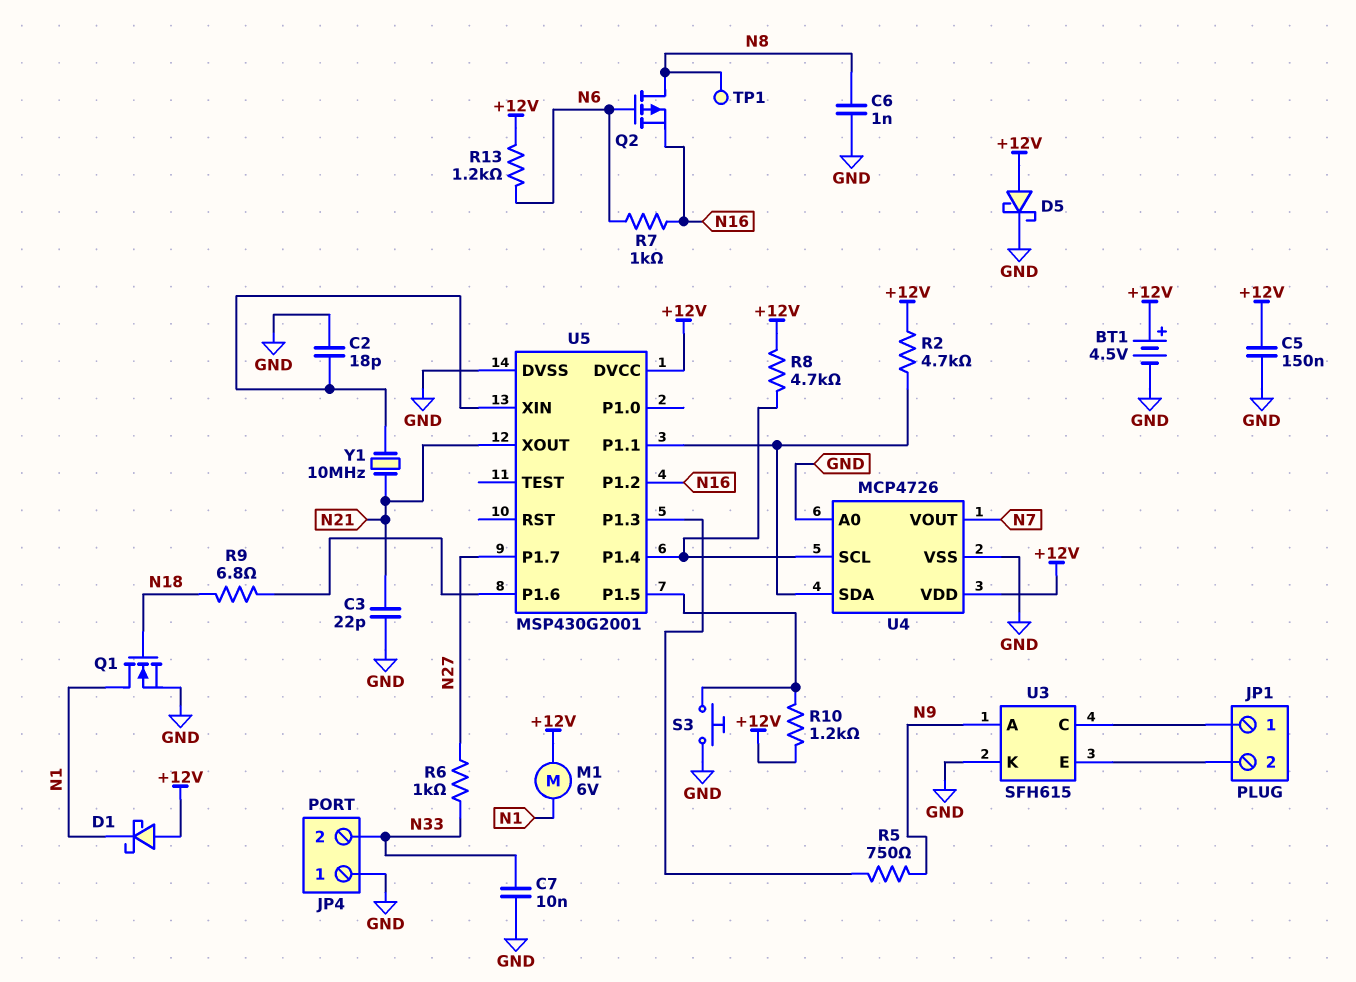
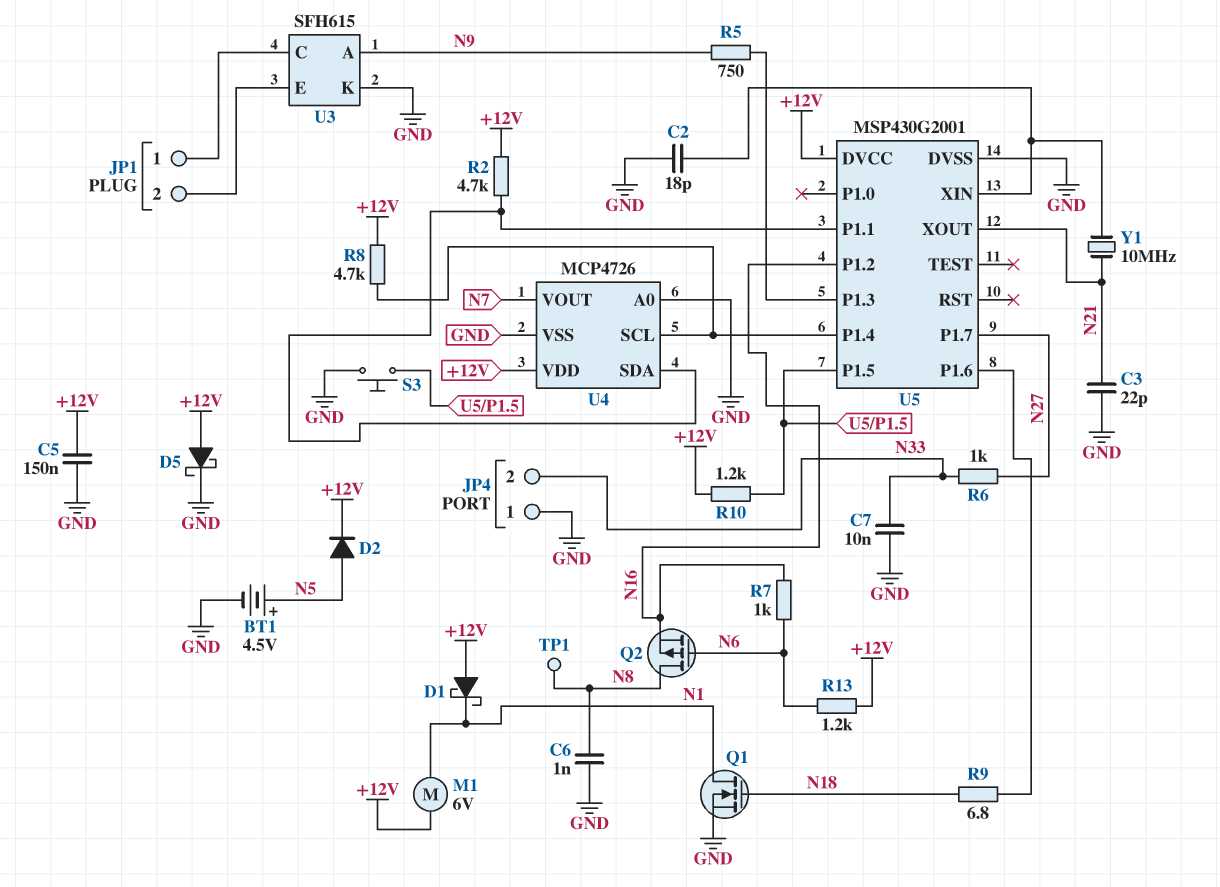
BT1: 4.5V (plus +12V, minus GND) -> 4.5V (plus N5, minus GND)
D2: none -> diode (A N5, K +12V)

